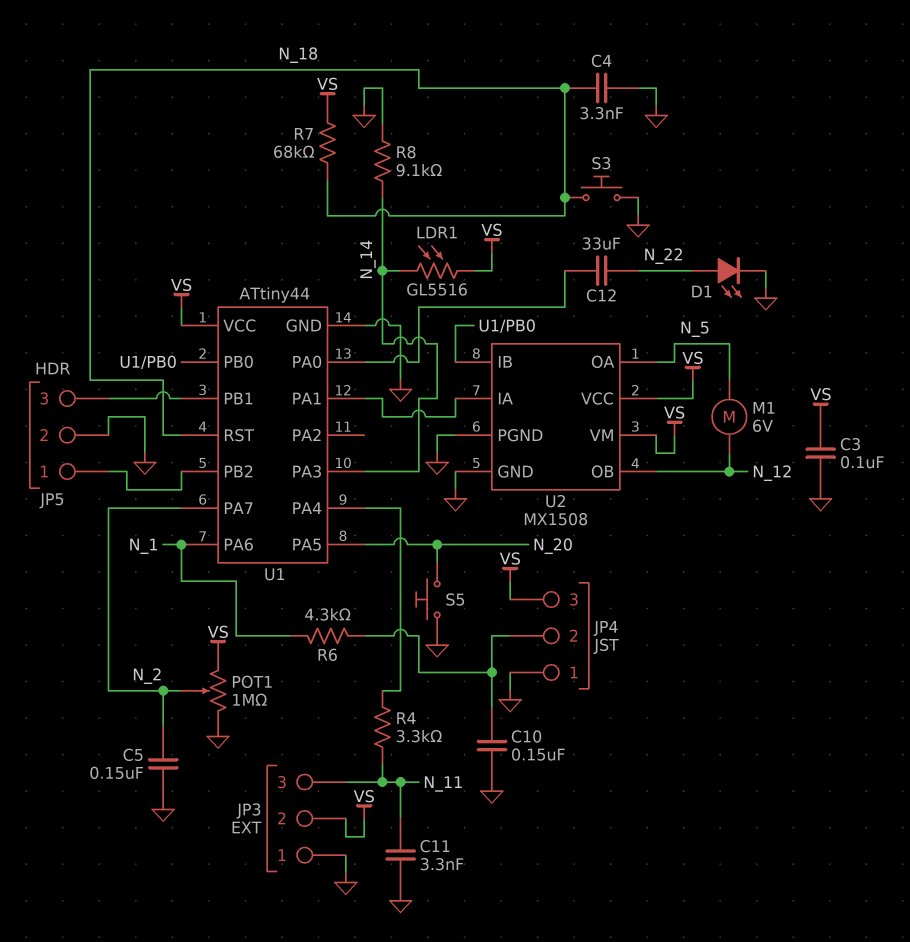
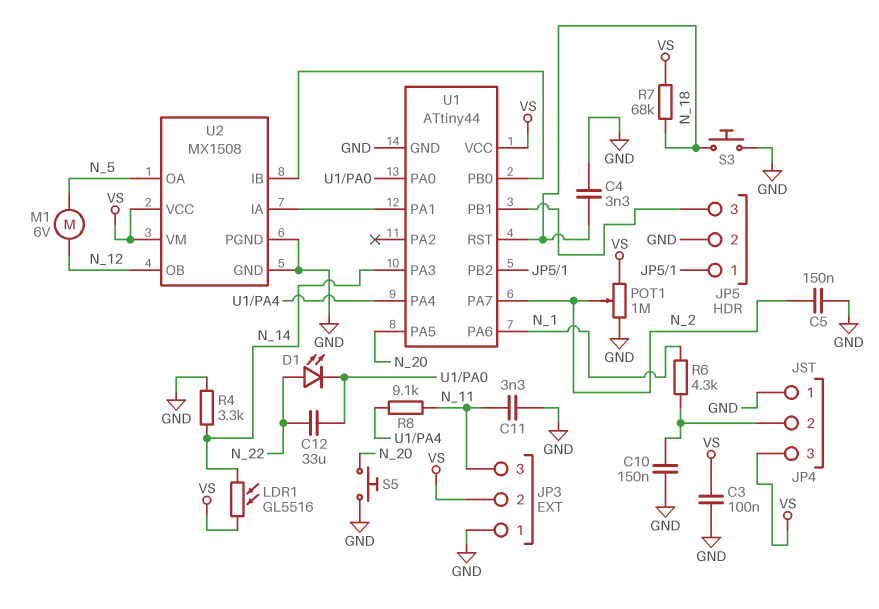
D1: LED (A N_22, K GND) -> LED (A N_22, K U1/PA0)
R4: 3.3k (N_11, U1/PA4) -> 3.3k (GND, N_14)
R8: 9.1k (GND, N_14) -> 9.1k (N_11, U1/PA4)

